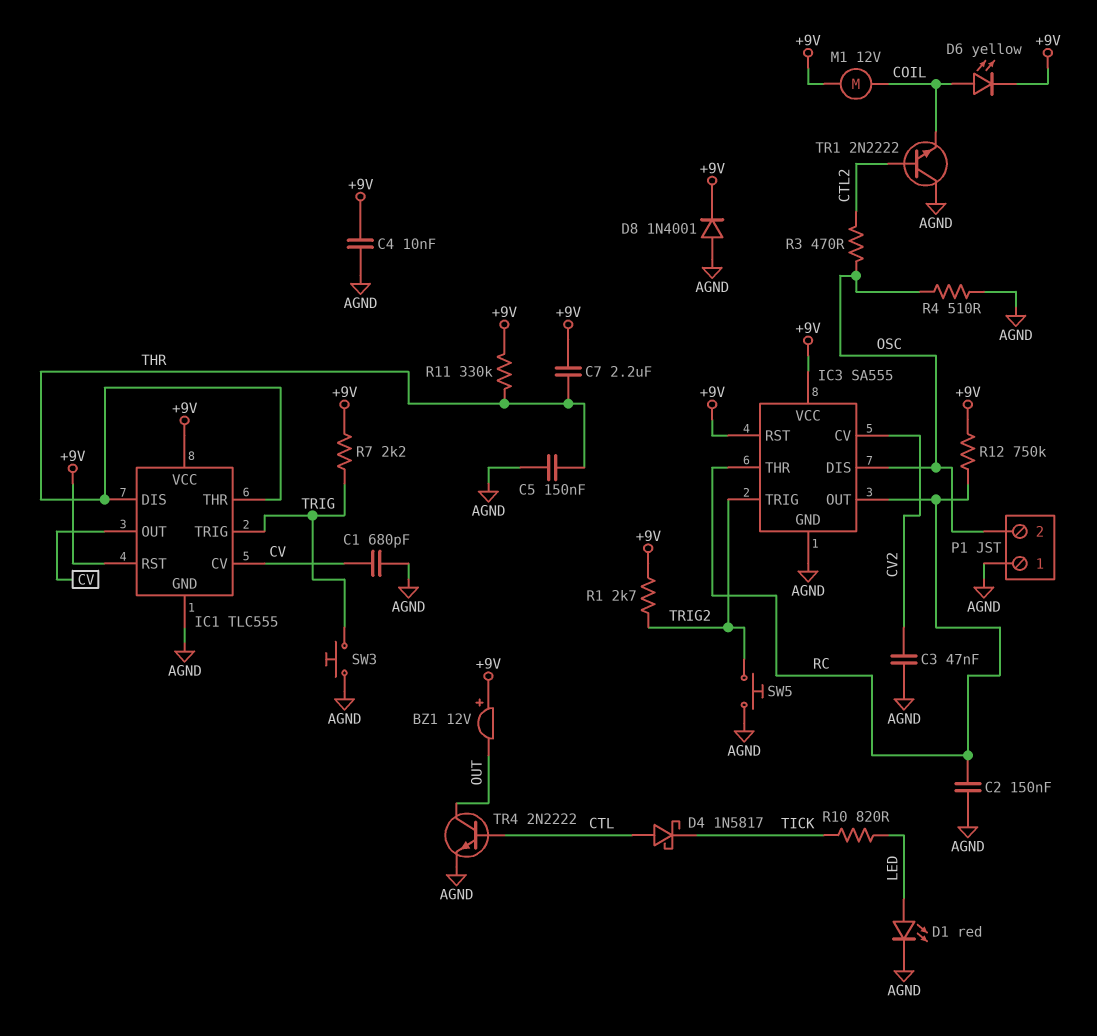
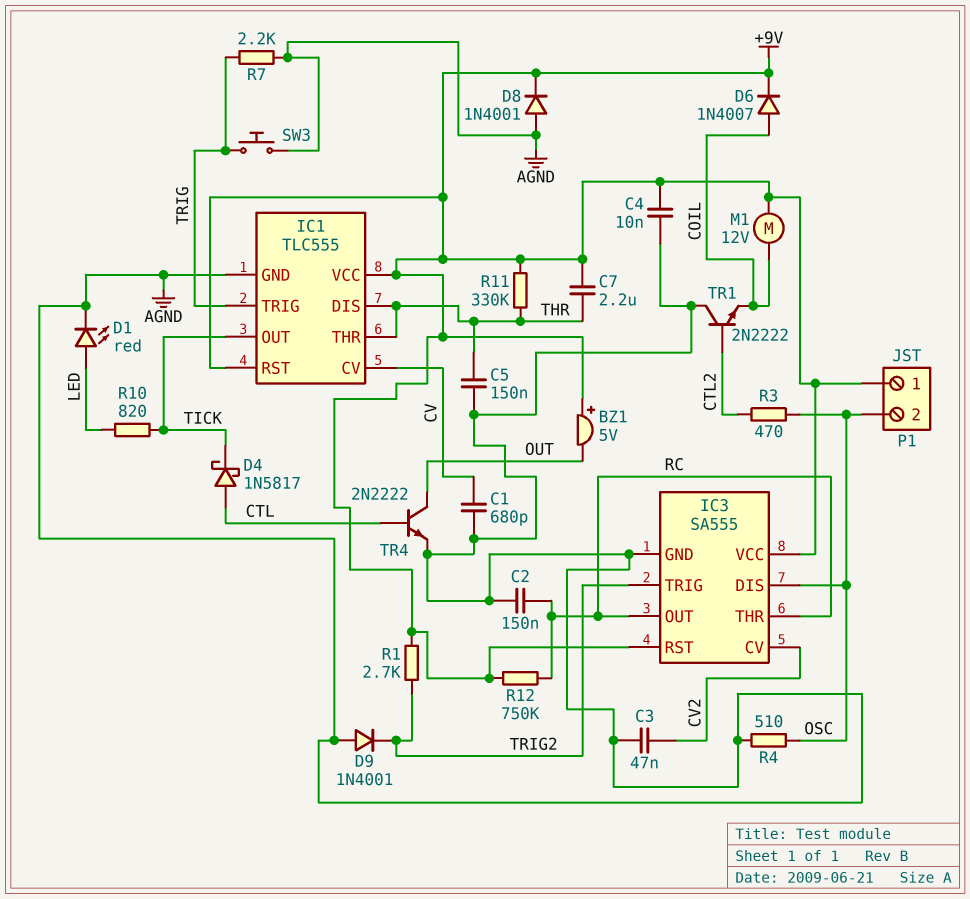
BZ1: buzzer 12V (plus +9V, minus OUT) -> buzzer 5V (plus +9V, minus OUT)
D6: LED yellow (A COIL, K +9V) -> diode 1N4007 (A COIL, K +9V)
D9: none -> diode 1N4001 (A AGND, K TRIG2)
IC1 pin OUT: CV -> TICK
P1 pin 1: AGND -> +9V
R7: 2.2k (+9V, TRIG) -> 2.2k (AGND, TRIG)
SW5: button (AGND, TRIG2) -> none

